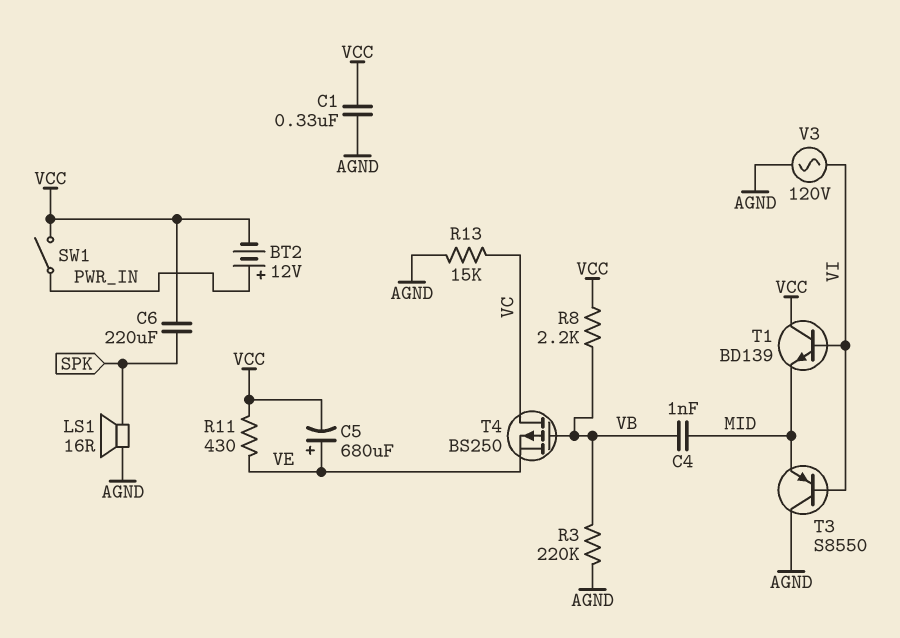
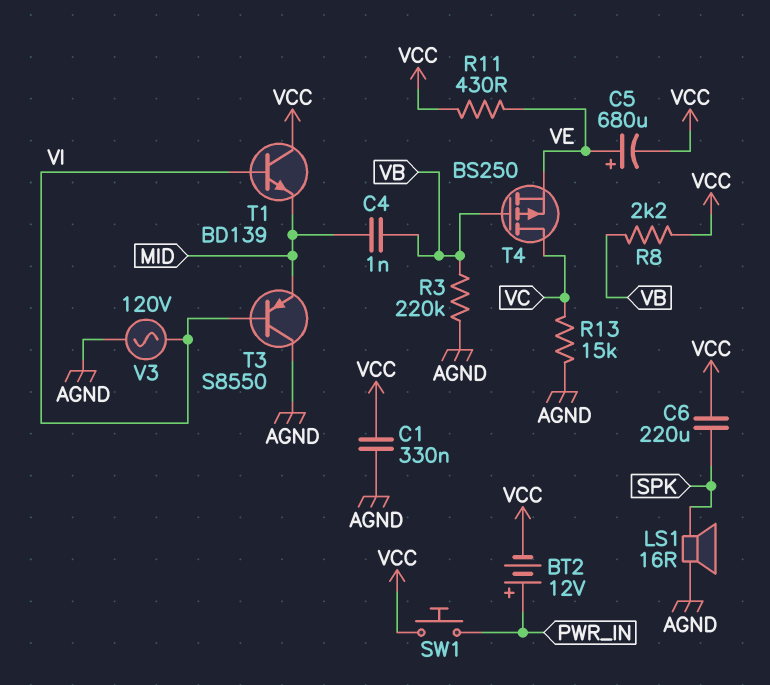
SW1: switch (PWR_IN, VCC) -> button (PWR_IN, VCC)

